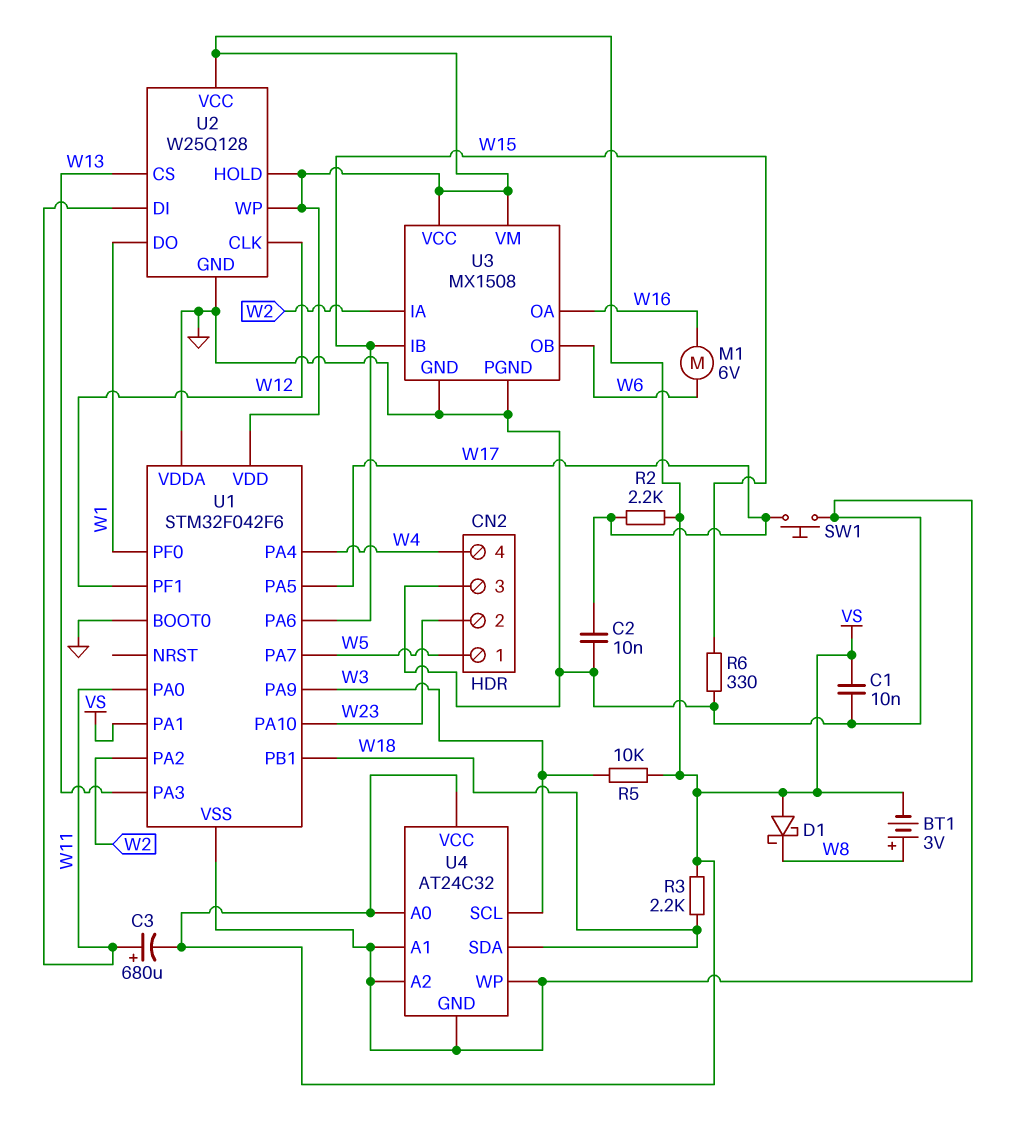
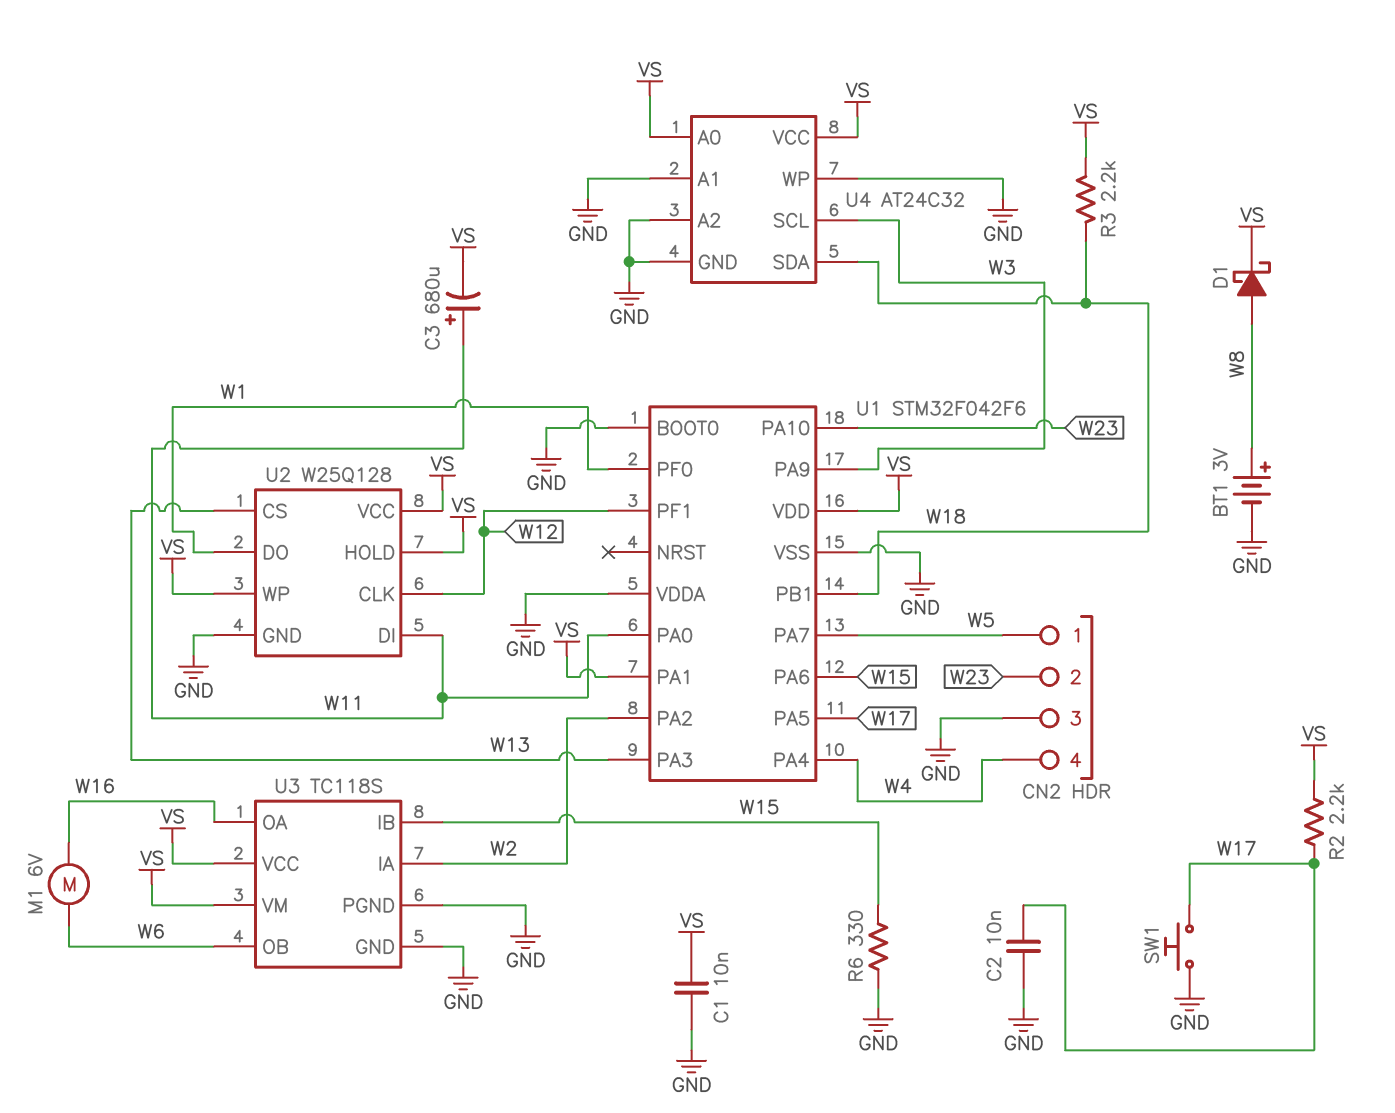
BT1: 3V (plus W8, minus VS) -> 3V (plus W8, minus GND)
D1: schottky (A VS, K W8) -> schottky (A W8, K VS)
R5: 10k (VS, W3) -> none
U3: MX1508 -> TC118S

